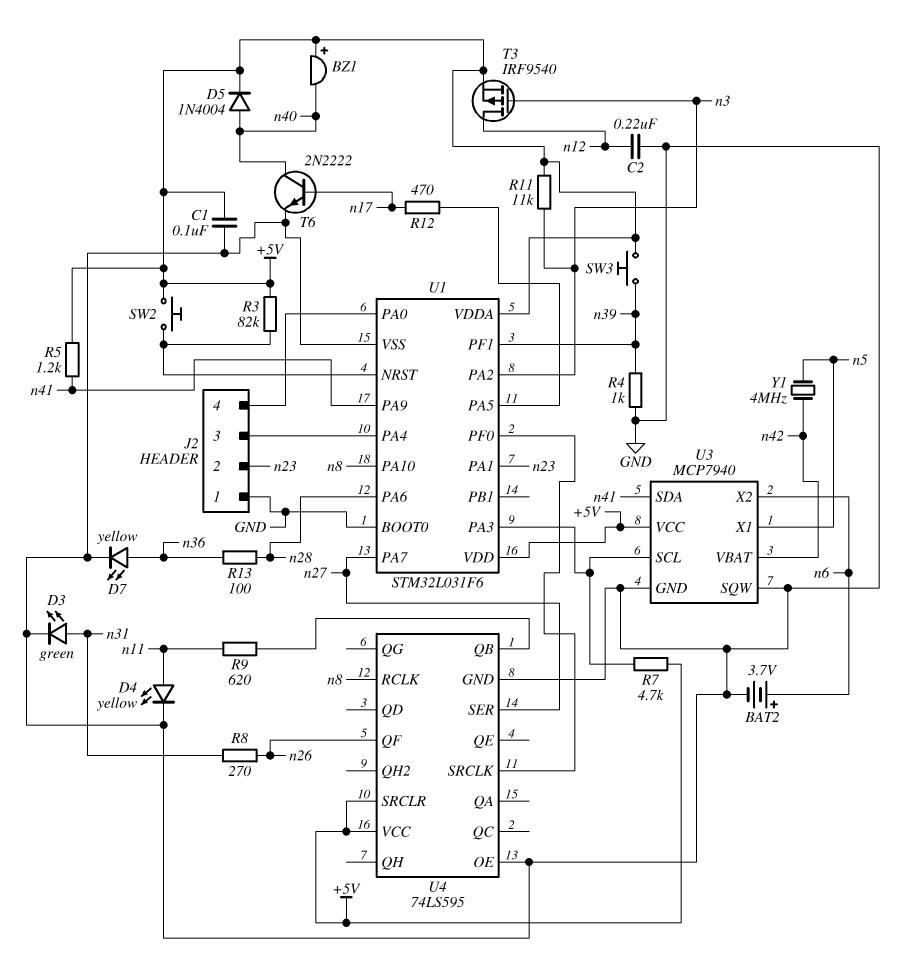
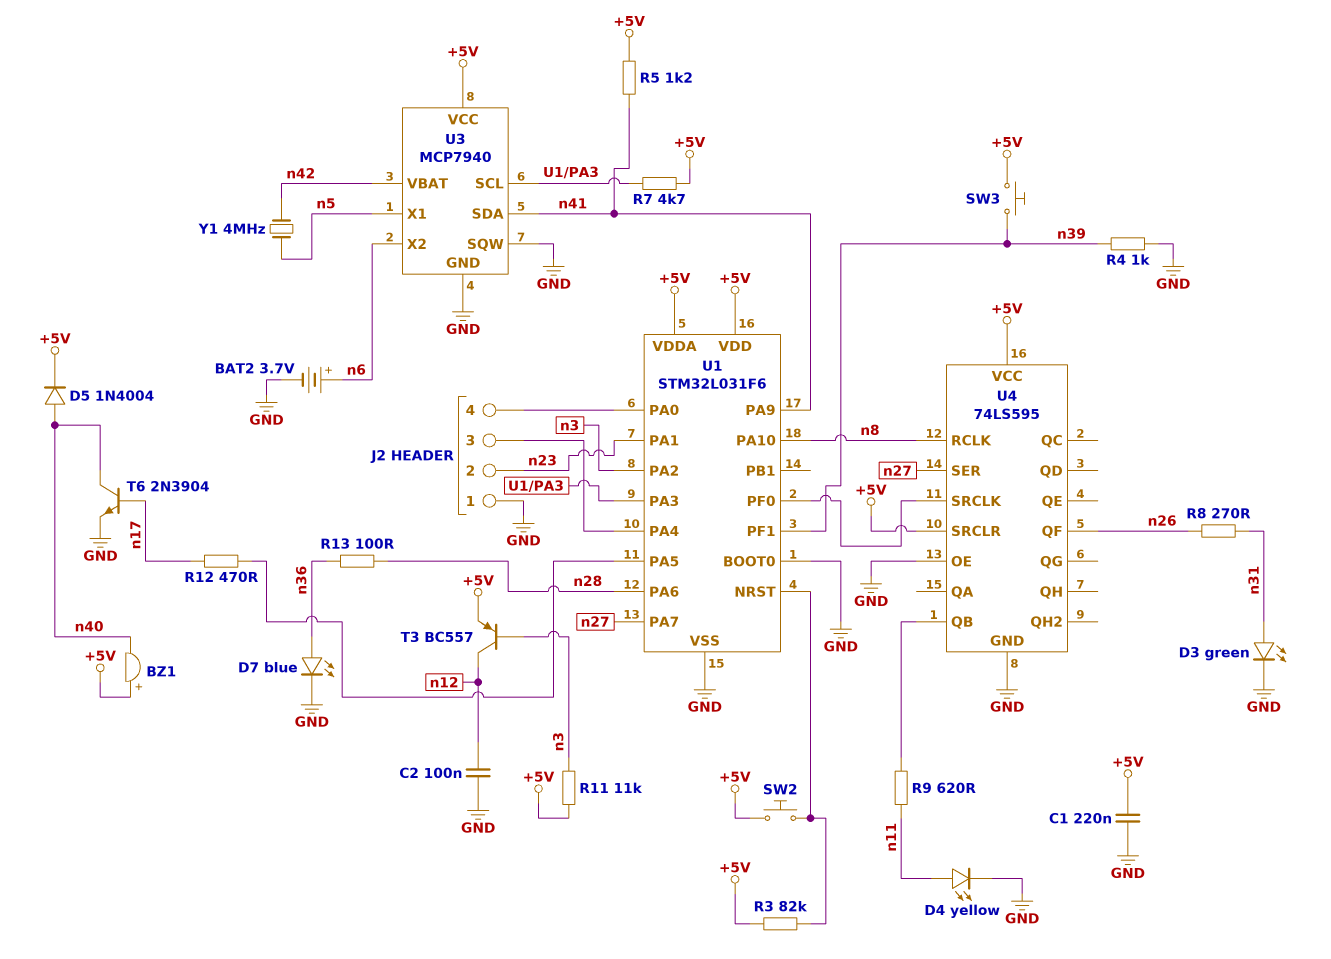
C1: 100nF (+5V, GND) -> 220nF (+5V, GND)
C2: 220nF (GND, n12) -> 100nF (GND, n12)
D7: LED yellow (A n36, K GND) -> LED blue (A n36, K GND)
T3: PMOS IRF9540 (G n3, D n12, S +5V) -> PNP BC557 (B n3, C n12, E +5V)
T6: NPN 2N2222 (B n17, C n40, E GND) -> NPN 2N3904 (B n17, C n40, E GND)

